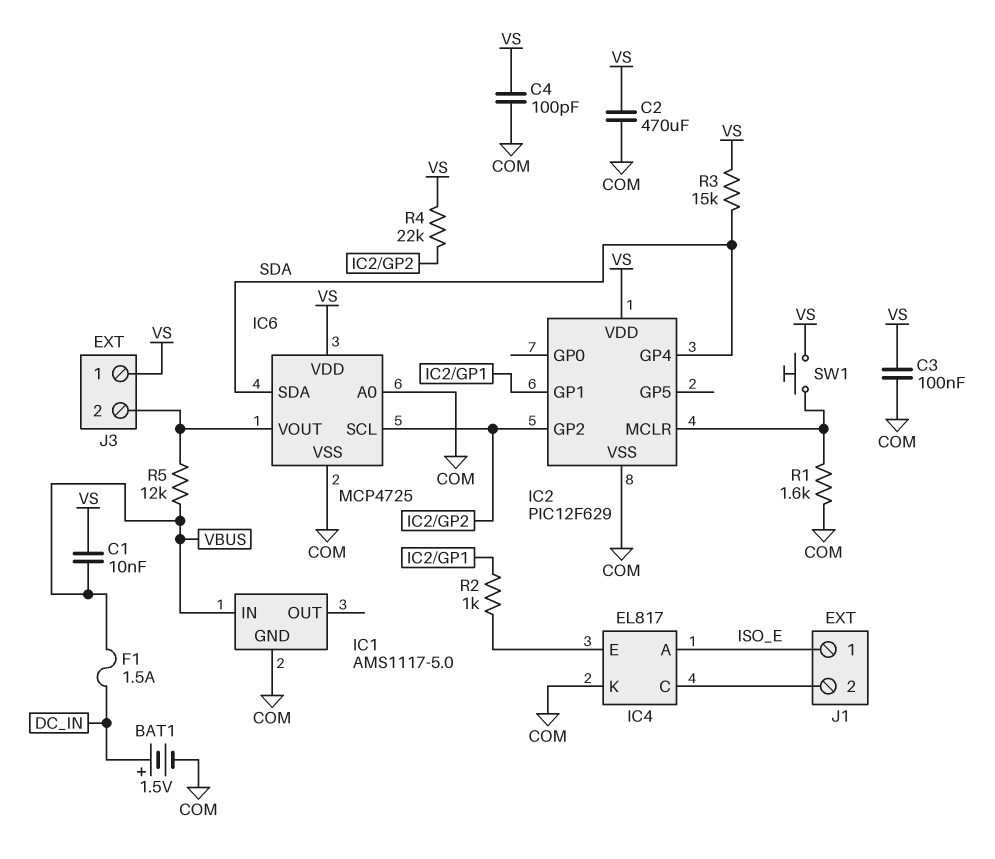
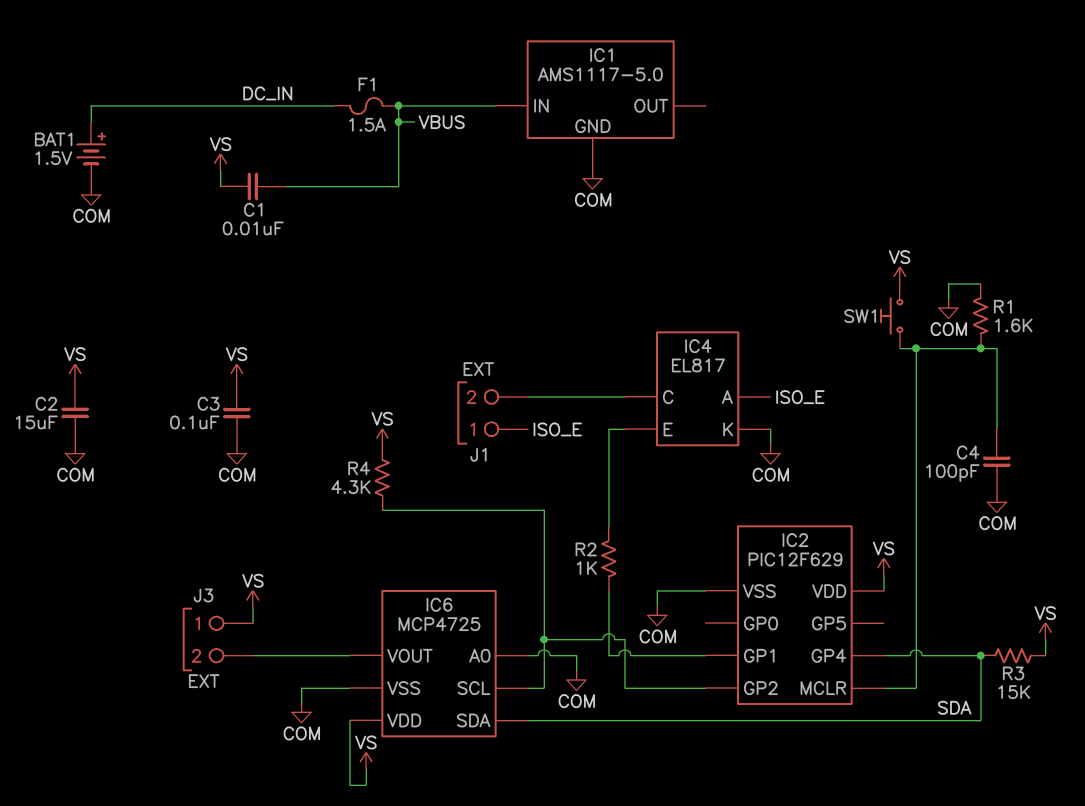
C2: 470uF (COM, VS) -> 15uF (COM, VS)
C4: 100pF (COM, VS) -> 100pF (COM, IC2/MCLR)
R4: 22k (IC2/GP2, VS) -> 4.3k (IC2/GP2, VS)
R5: 12k (IC6/VOUT, VBUS) -> none

